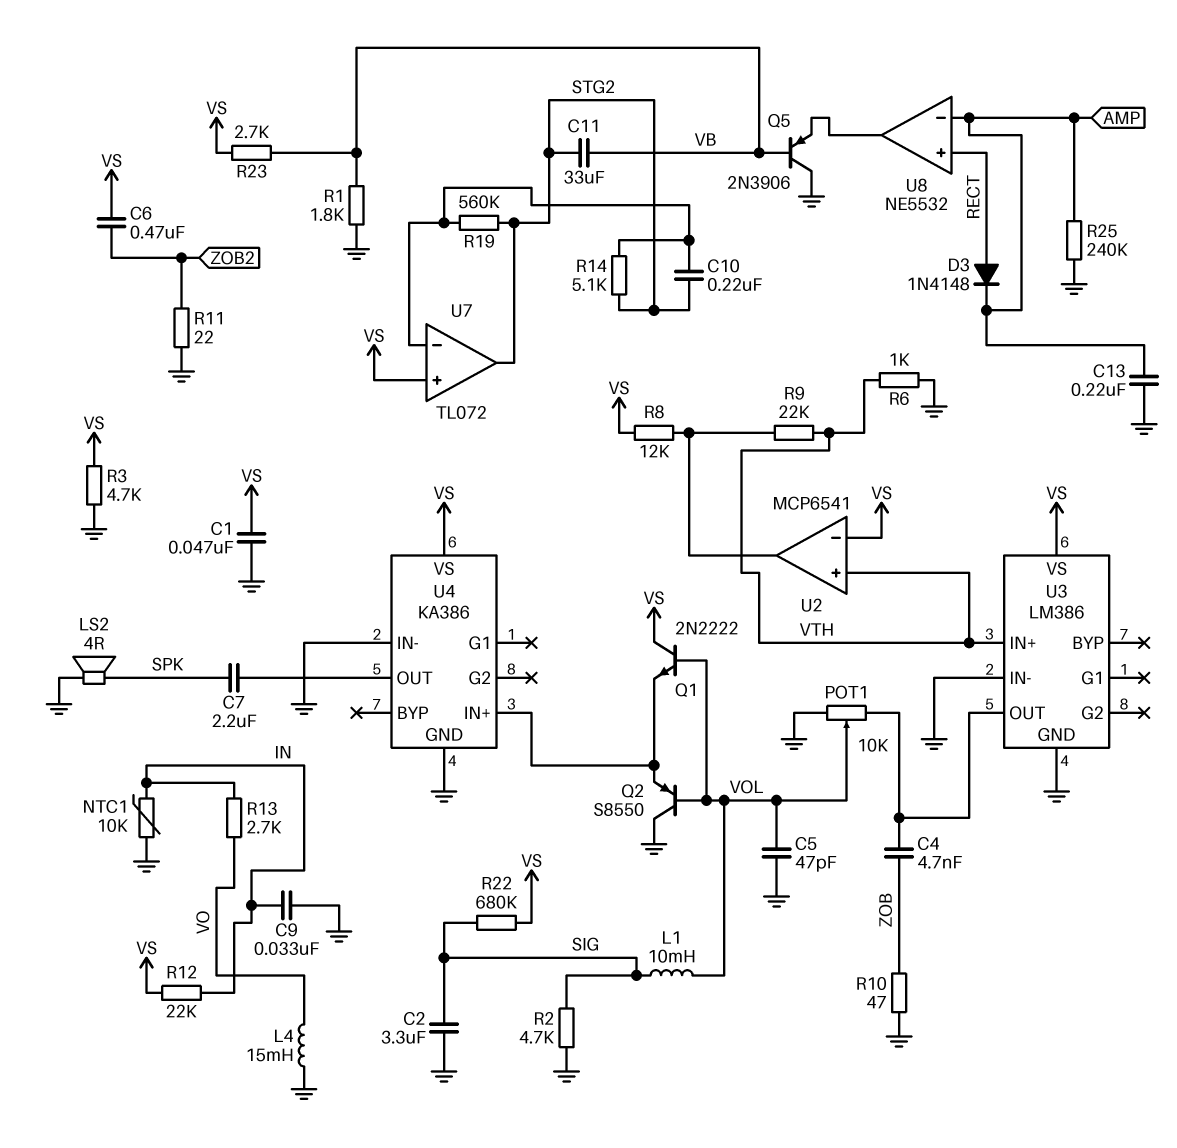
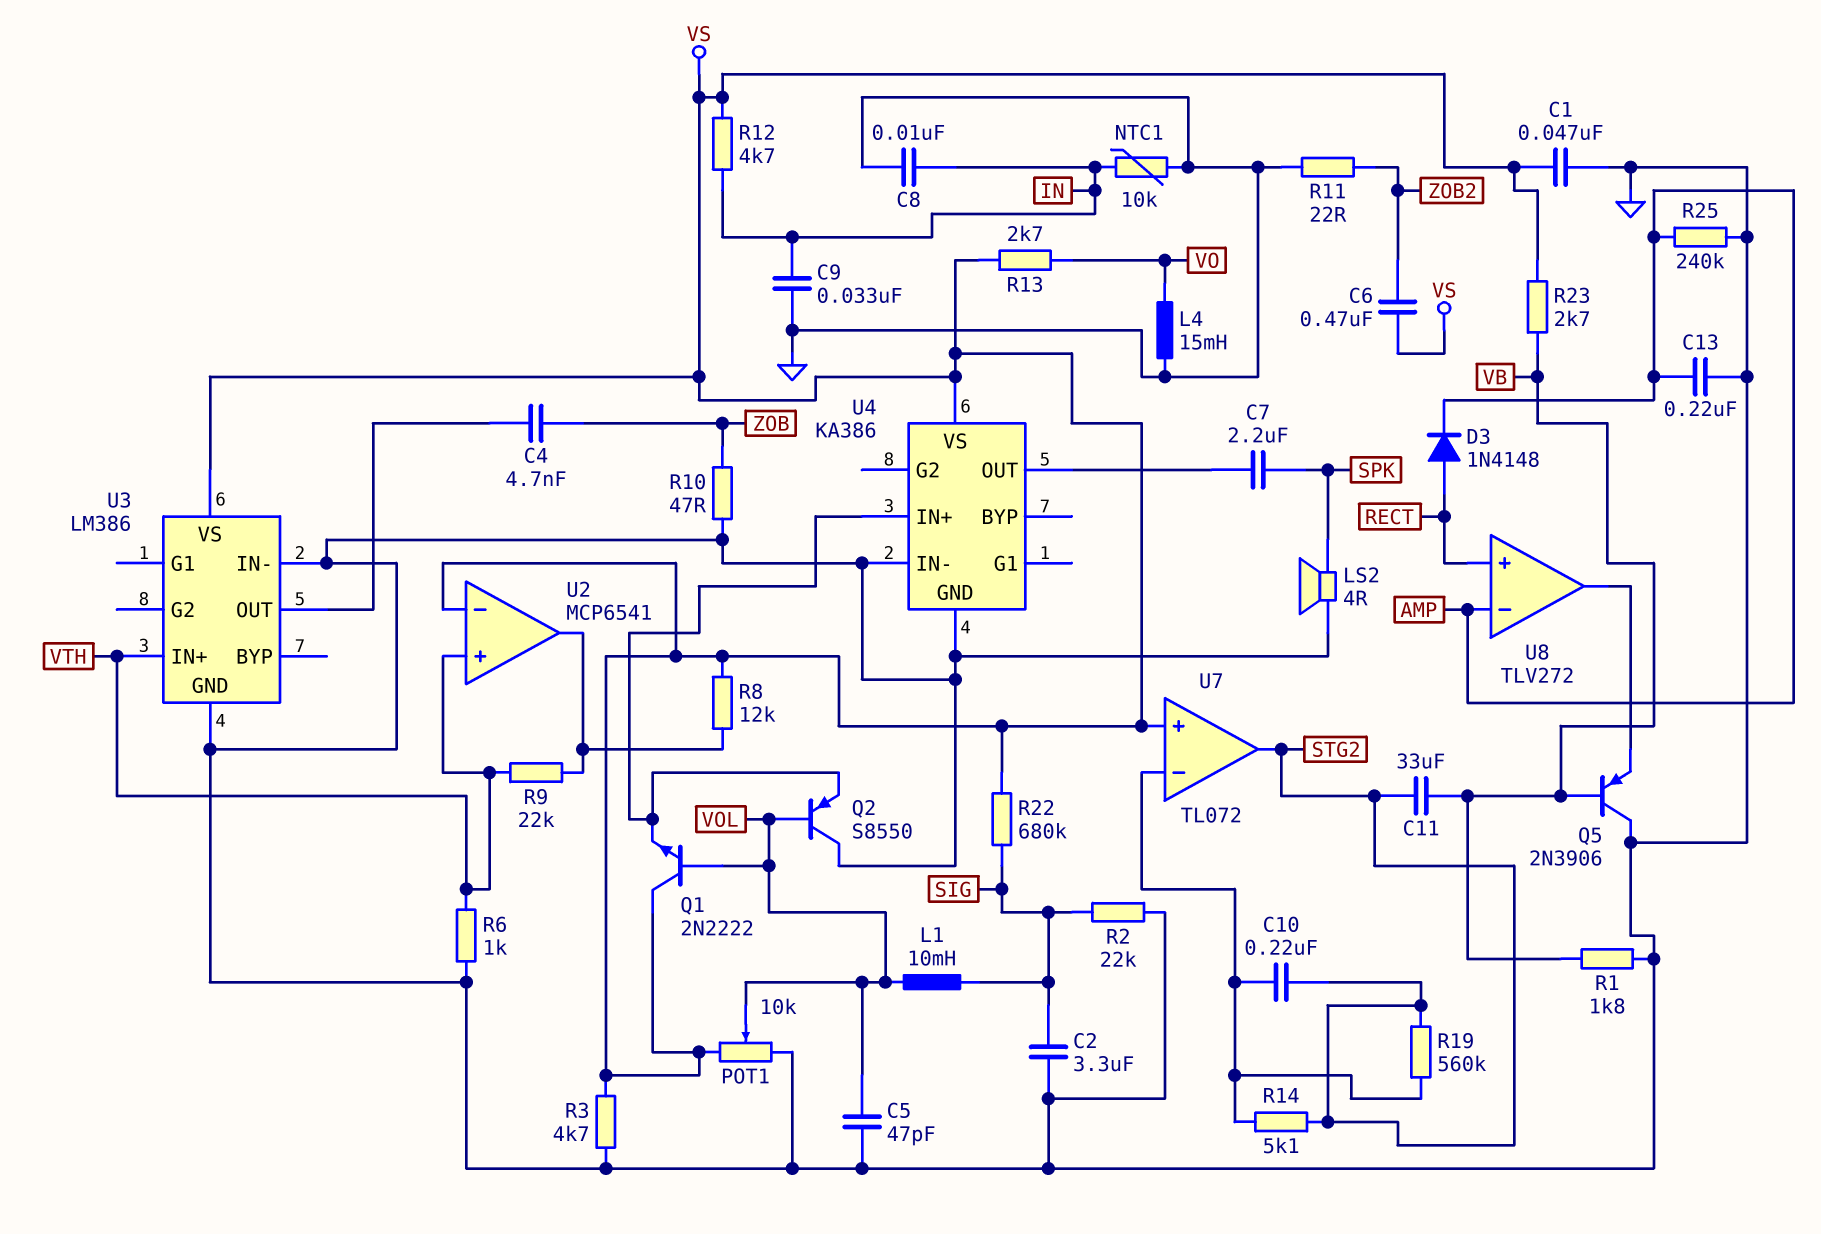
C8: none -> 10nF (GND, IN)
POT1: 10k (GND, U3/OUT, wiper VOL) -> 10k (GND, VS, wiper VOL)
R2: 4.7k (GND, SIG) -> 22k (GND, SIG)
R12: 22k (IN, VS) -> 4.7k (IN, VS)
R13: 2.7k (IN, VO) -> 2.7k (VO, VS)
U8: NE5532 -> TLV272

